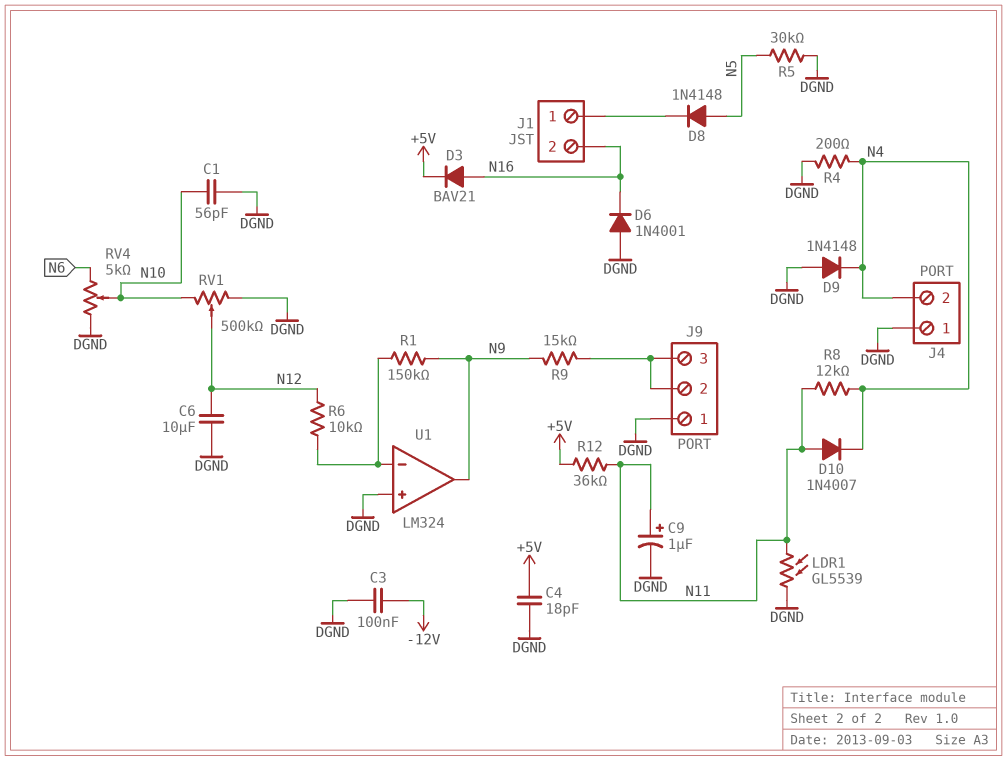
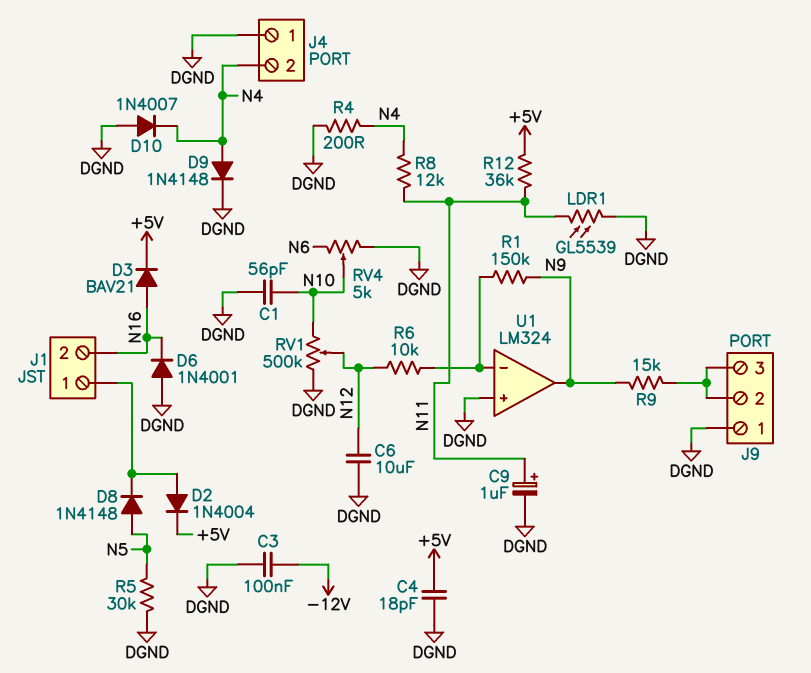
D2: none -> diode 1N4004 (A J1/1, K +5V)
D9: diode 1N4148 (A DGND, K N4) -> diode 1N4148 (A N4, K DGND)
D10: diode 1N4007 (A N11, K N4) -> diode 1N4007 (A DGND, K N4)

